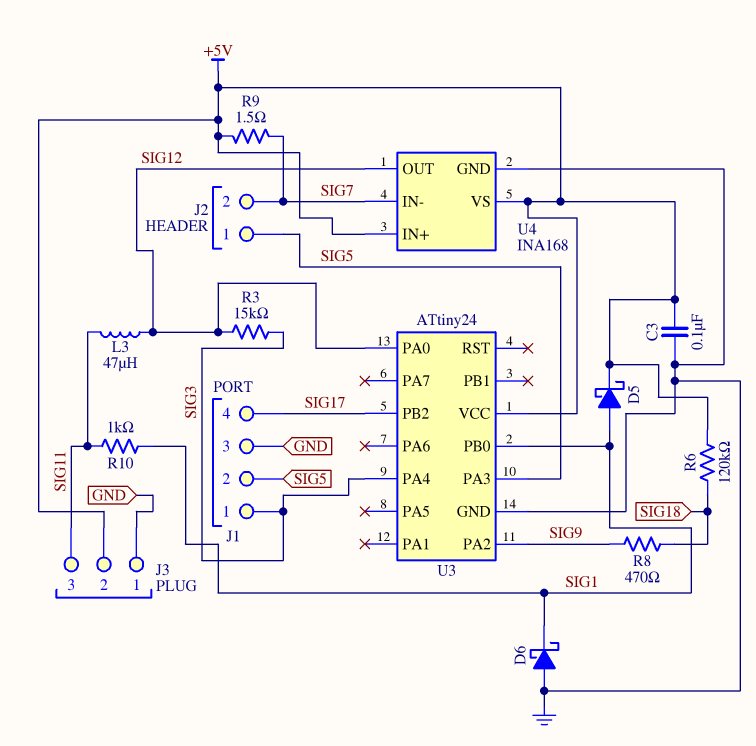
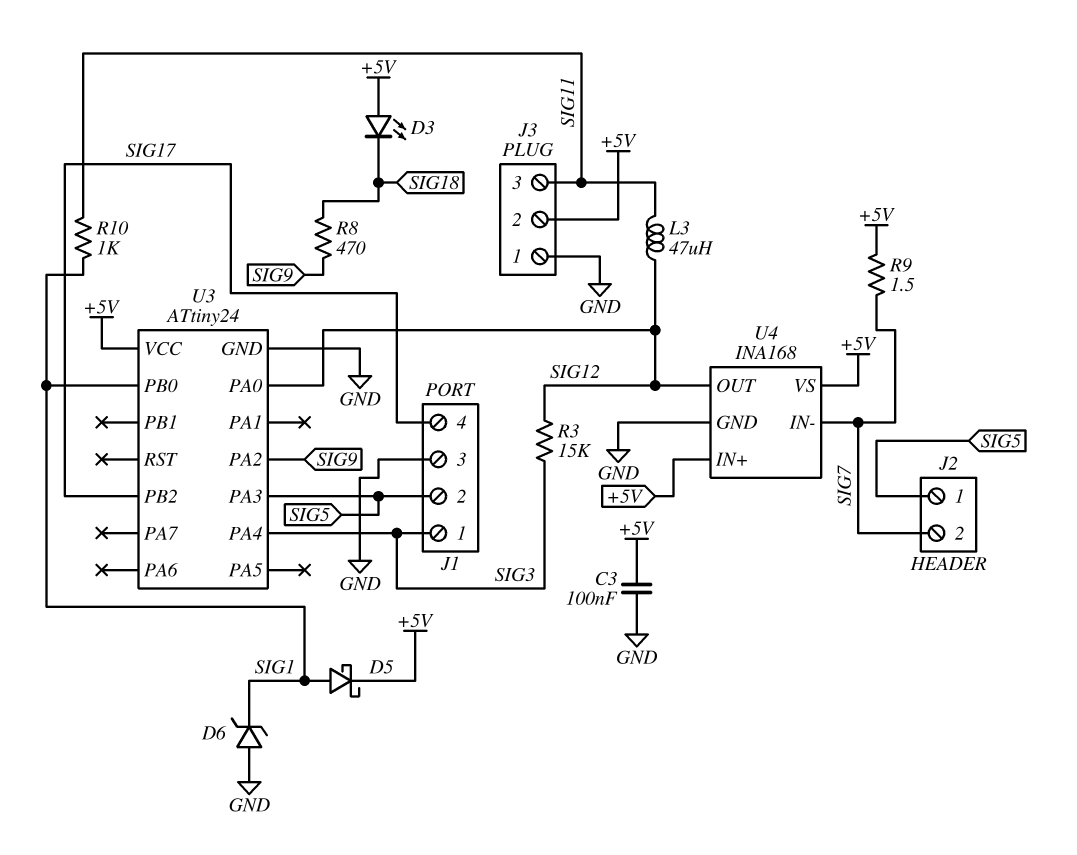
D3: none -> LED (A +5V, K SIG18)
D6: schottky (A GND, K SIG1) -> zener (A GND, K SIG1)
R6: 120k (+5V, SIG18) -> none

